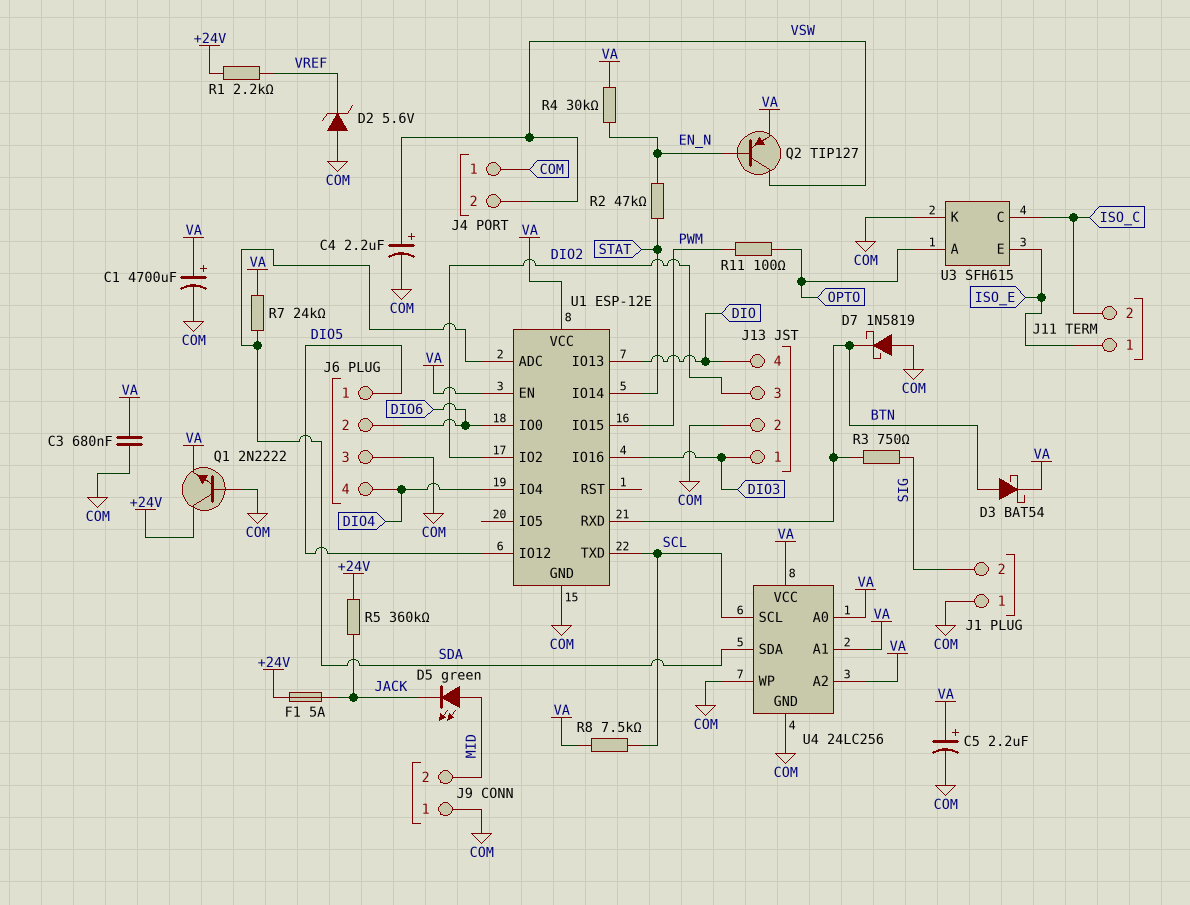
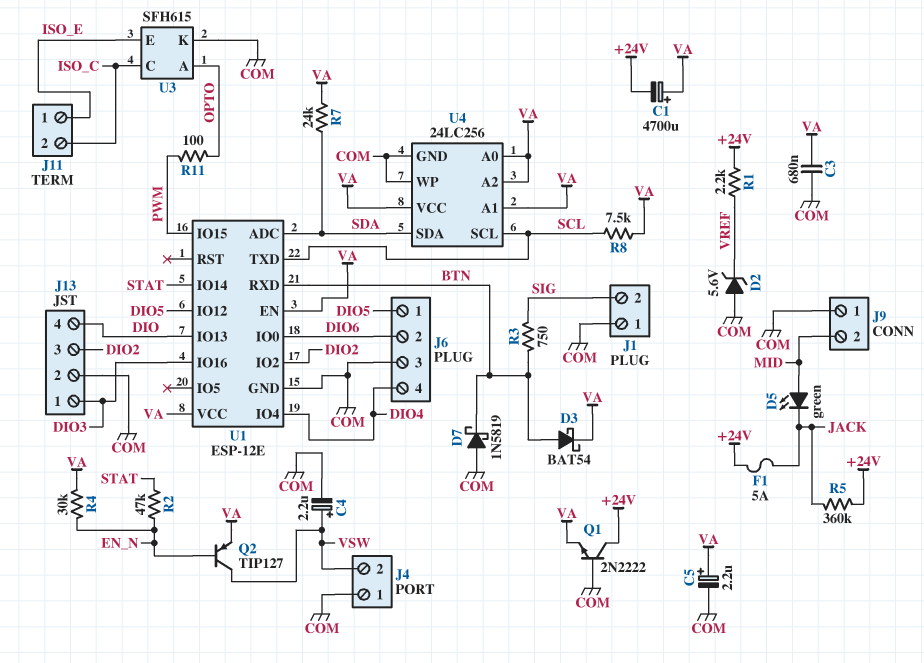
C1: 4700uF (plus VA, minus COM) -> 4700uF (plus VA, minus +24V)

